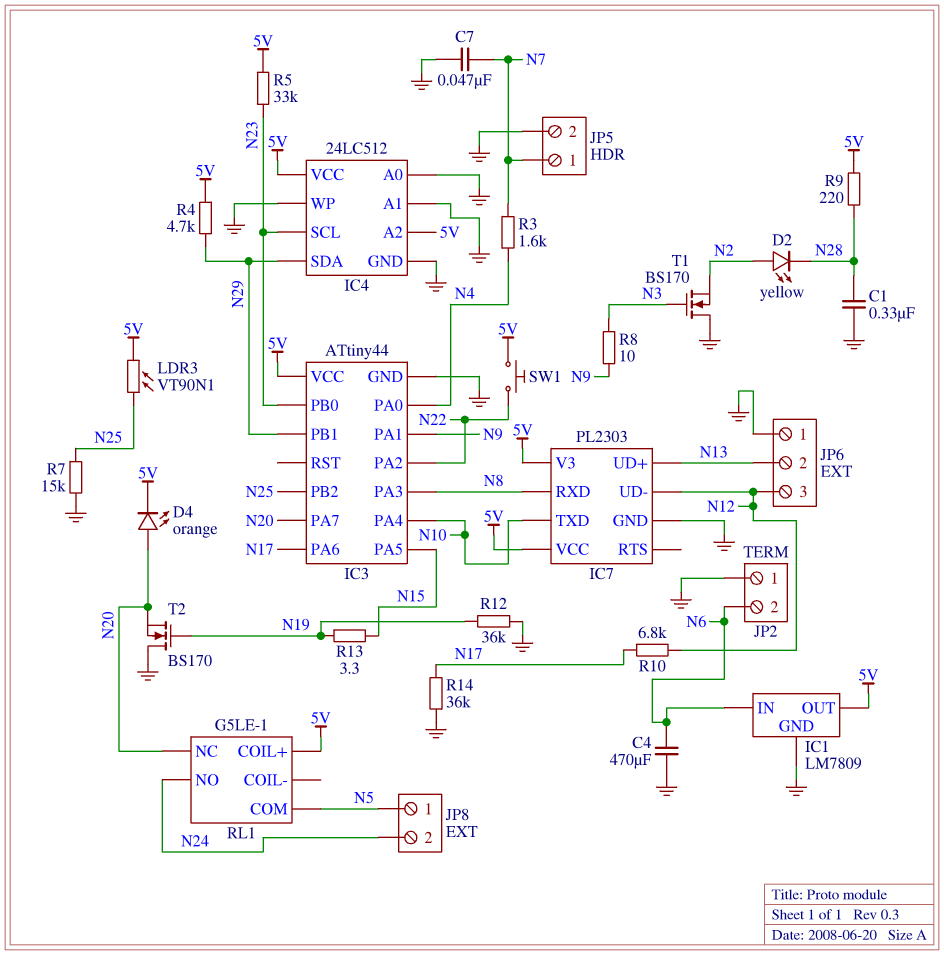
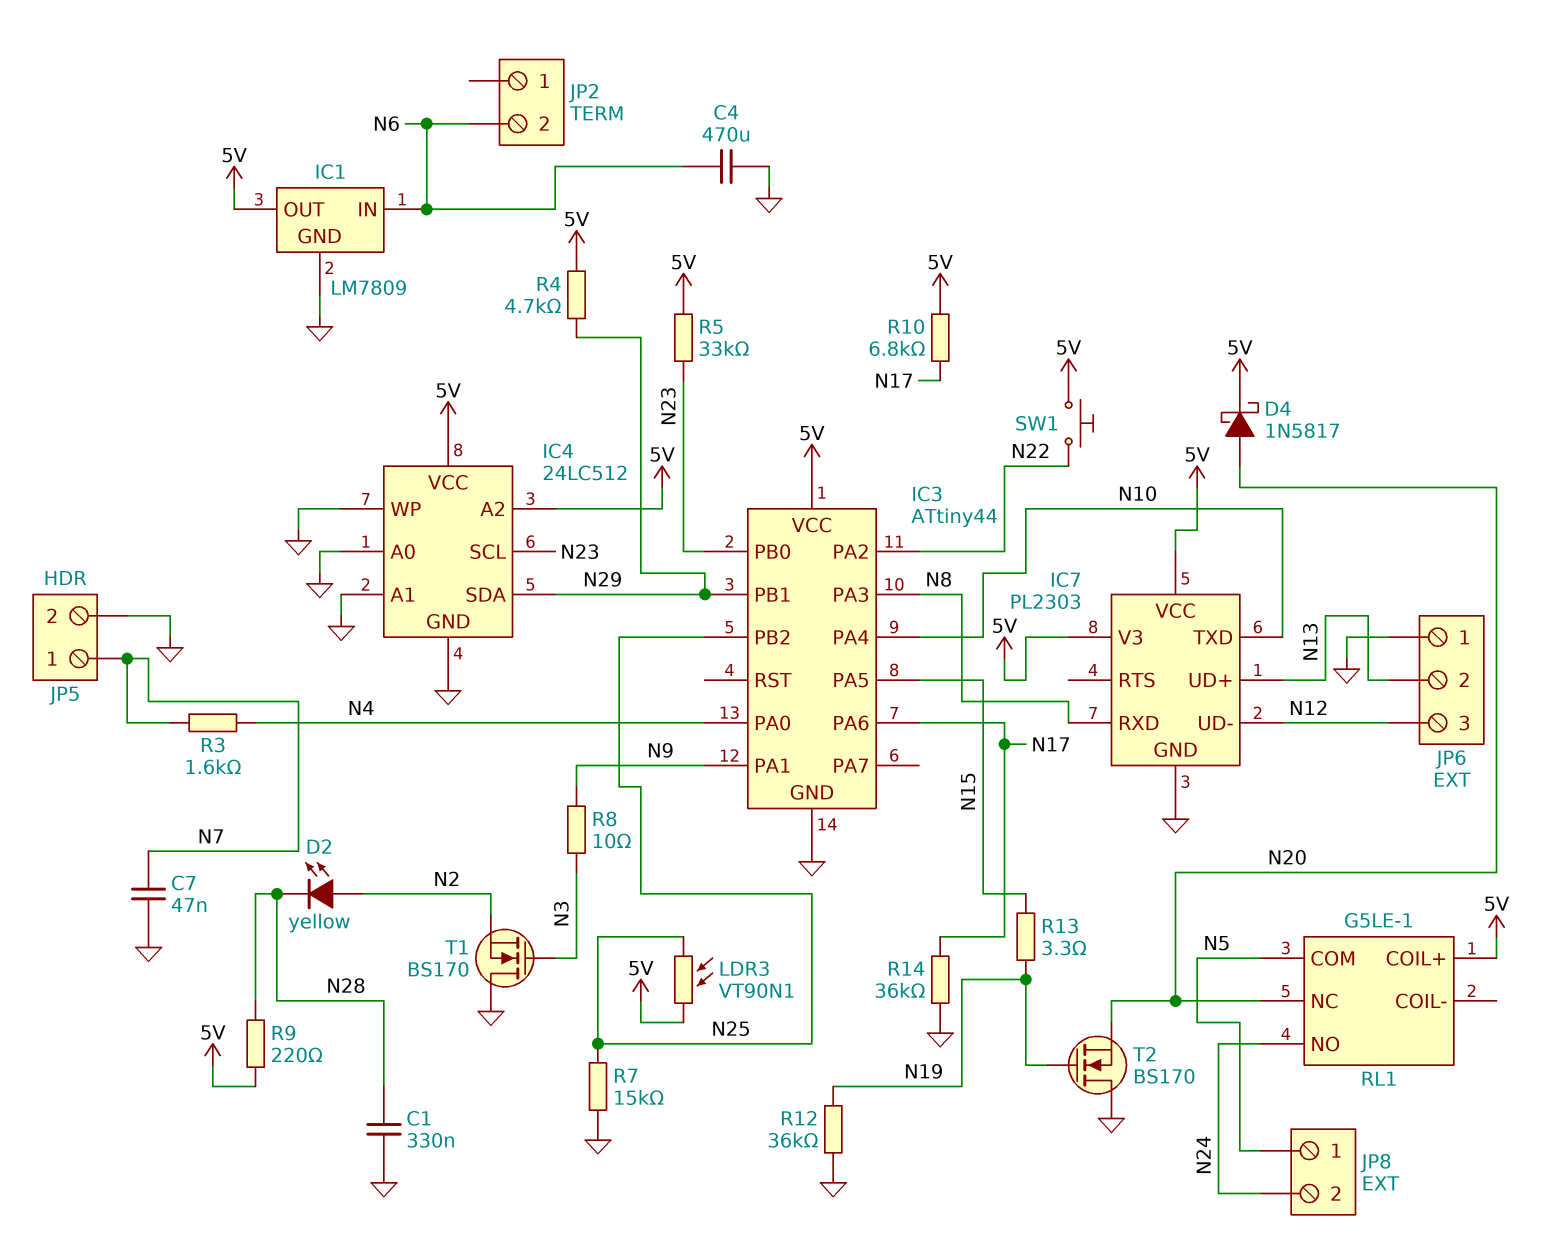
D4: LED orange (A N20, K 5V) -> schottky 1N5817 (A N20, K 5V)
IC3 pin PA7: N20 -> none
JP2 pin 1: GND -> none
R10: 6.8k (N12, N17) -> 6.8k (5V, N17)

